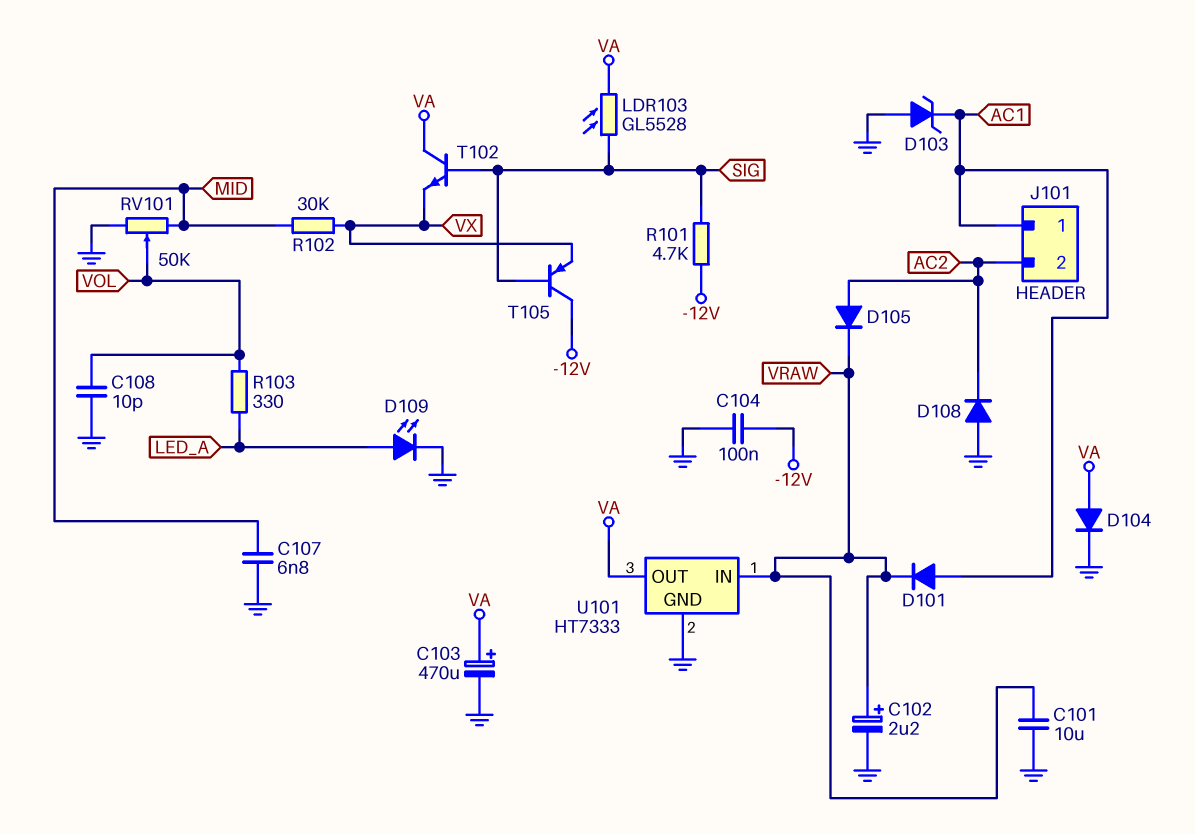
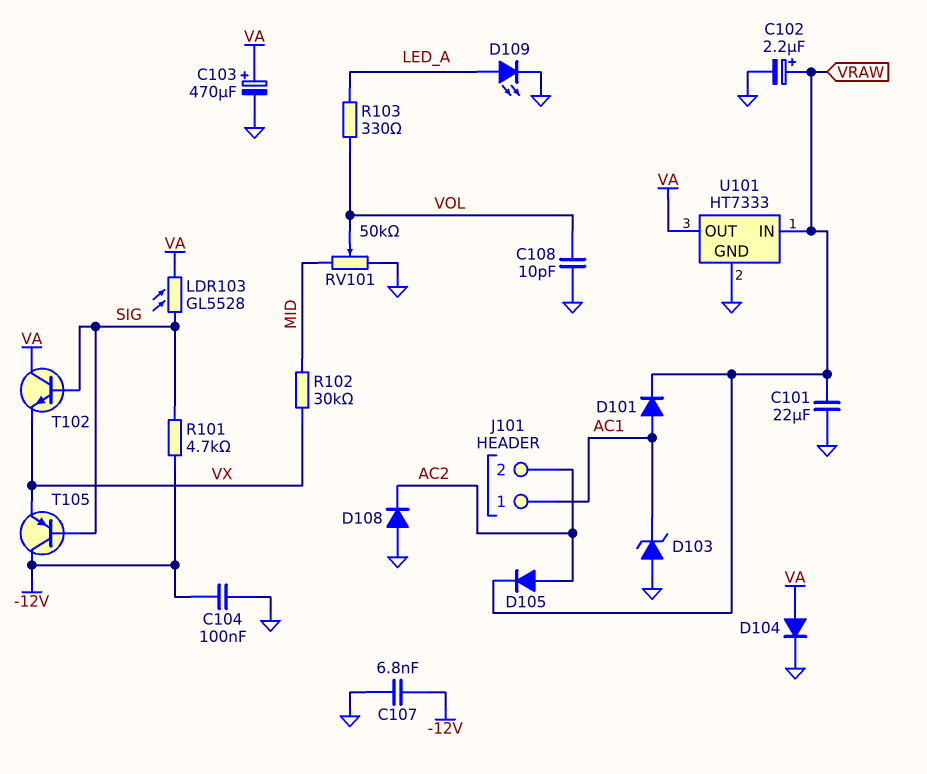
C101: 10uF (GND, VRAW) -> 22uF (GND, VRAW)
C107: 6.8nF (GND, MID) -> 6.8nF (-12V, GND)

